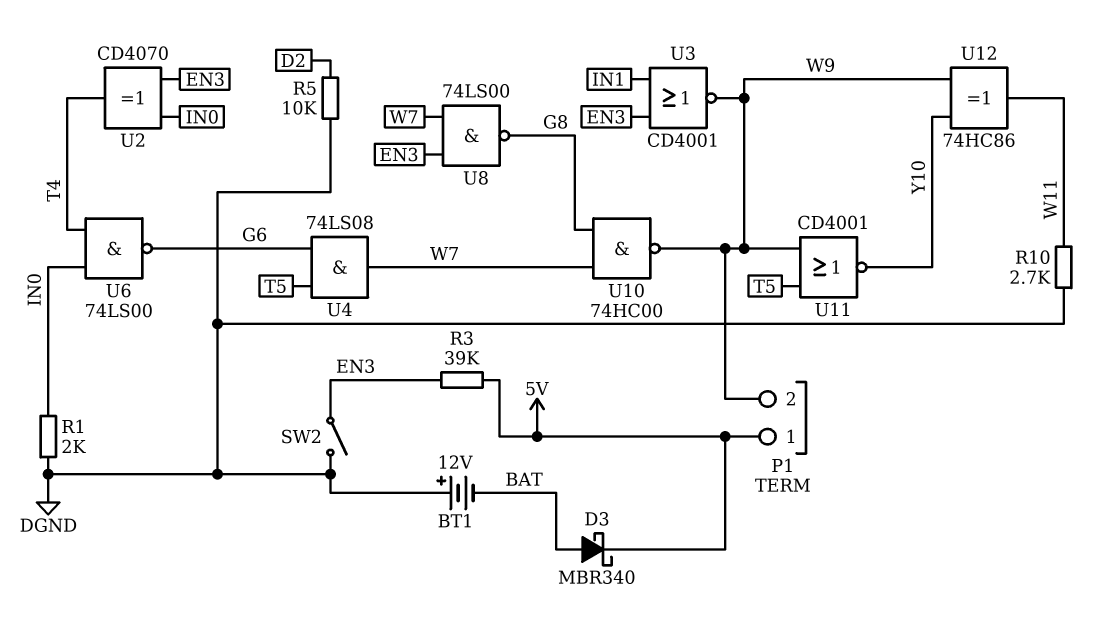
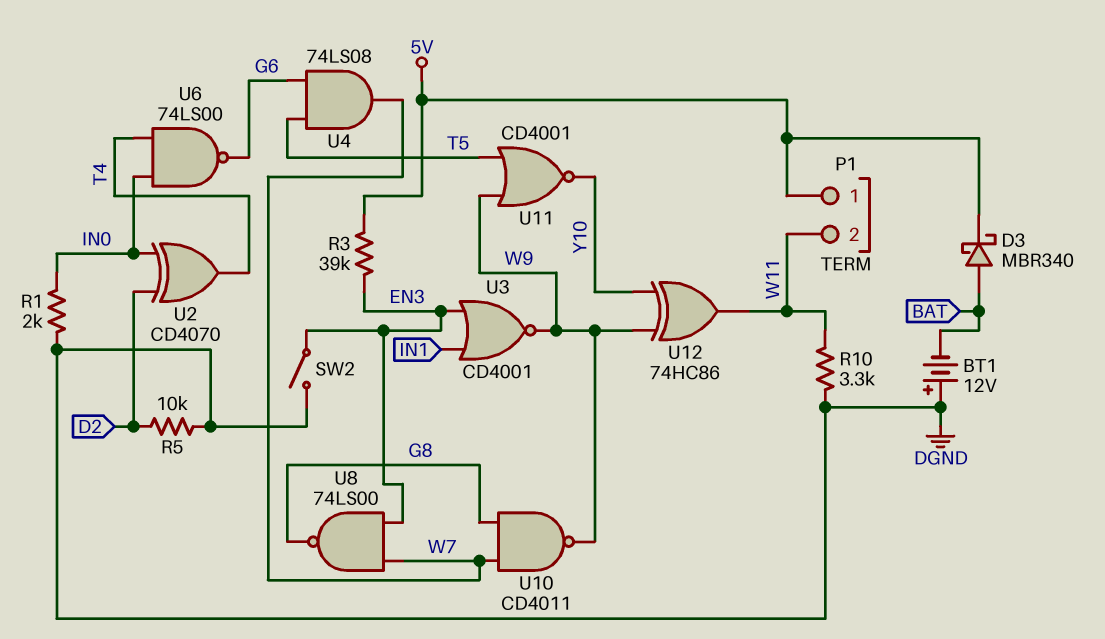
P1 pin 2: W9 -> W11
R10: 2.7k (DGND, W11) -> 3.3k (DGND, W11)
U2: XOR CD4070 (in EN3, in IN0, out T4) -> XOR CD4070 (in D2, in IN0, out T4)
U10: NAND 74HC00 (in G8, in W7, out W9) -> NAND CD4011 (in G8, in W7, out W9)

